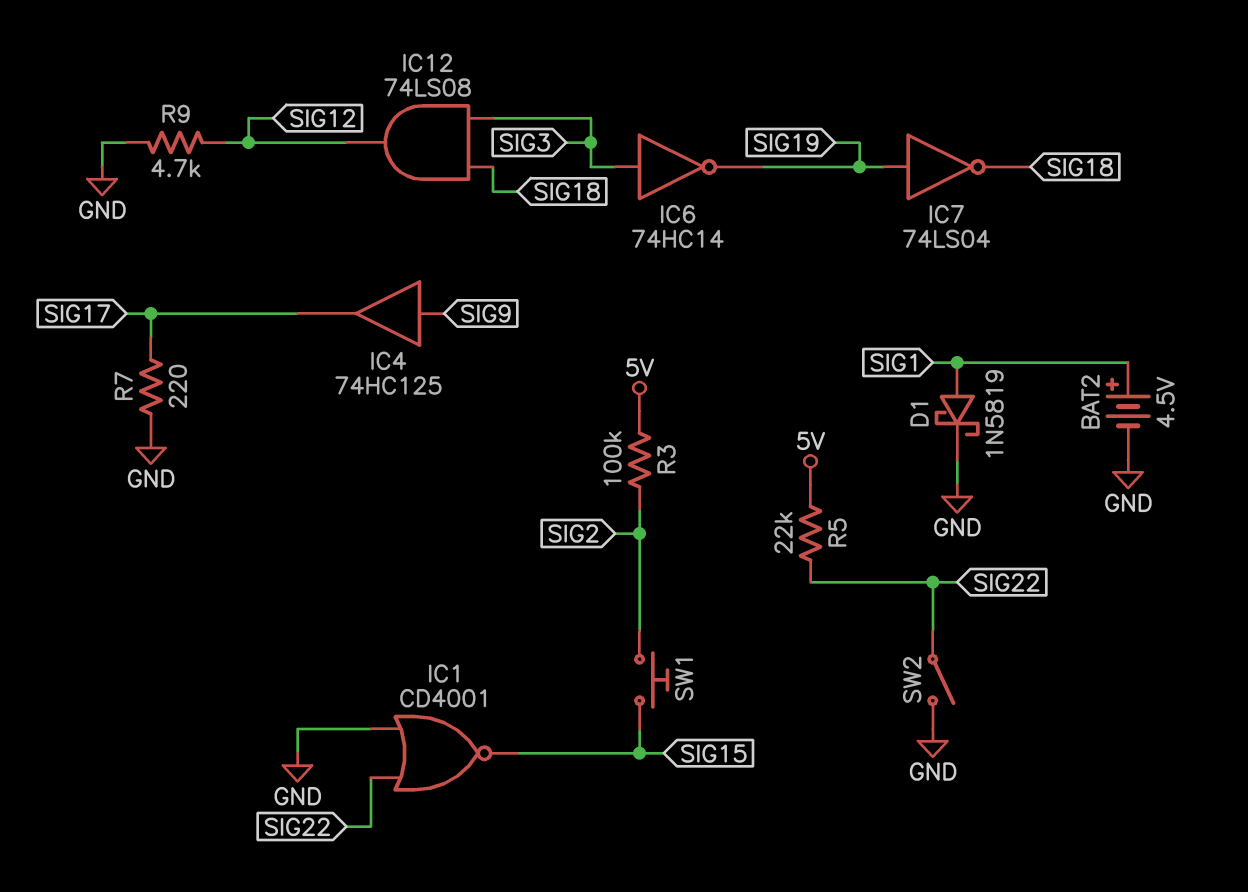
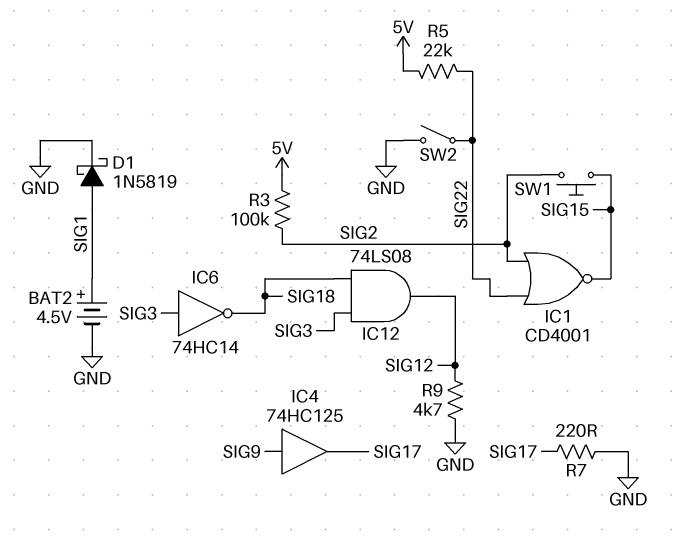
IC1: NOR CD4001 (in GND, in SIG22, out SIG15) -> NOR CD4001 (in SIG2, in SIG22, out SIG15)
IC6: NOT 74HC14 (in SIG3, out SIG19) -> NOT 74HC14 (in SIG3, out SIG18)
IC7: NOT 74LS04 (in SIG19, out SIG18) -> none

